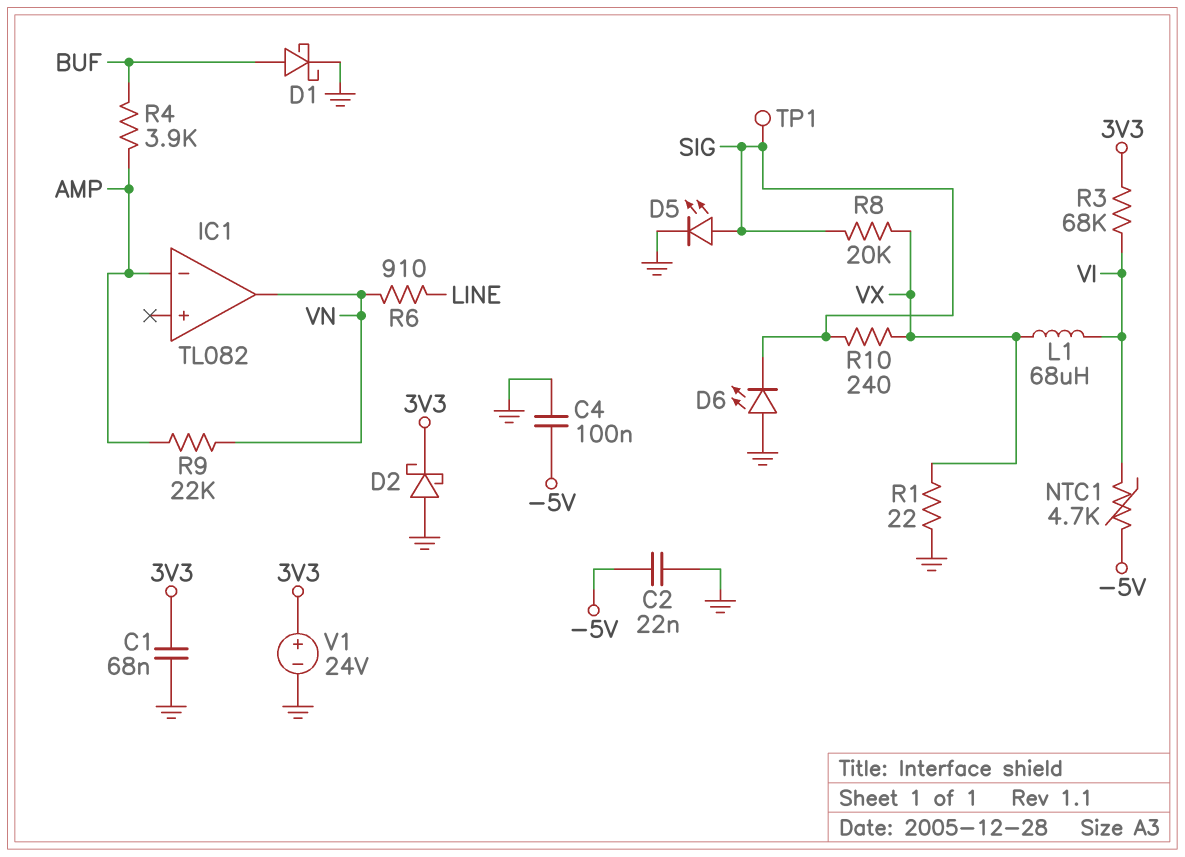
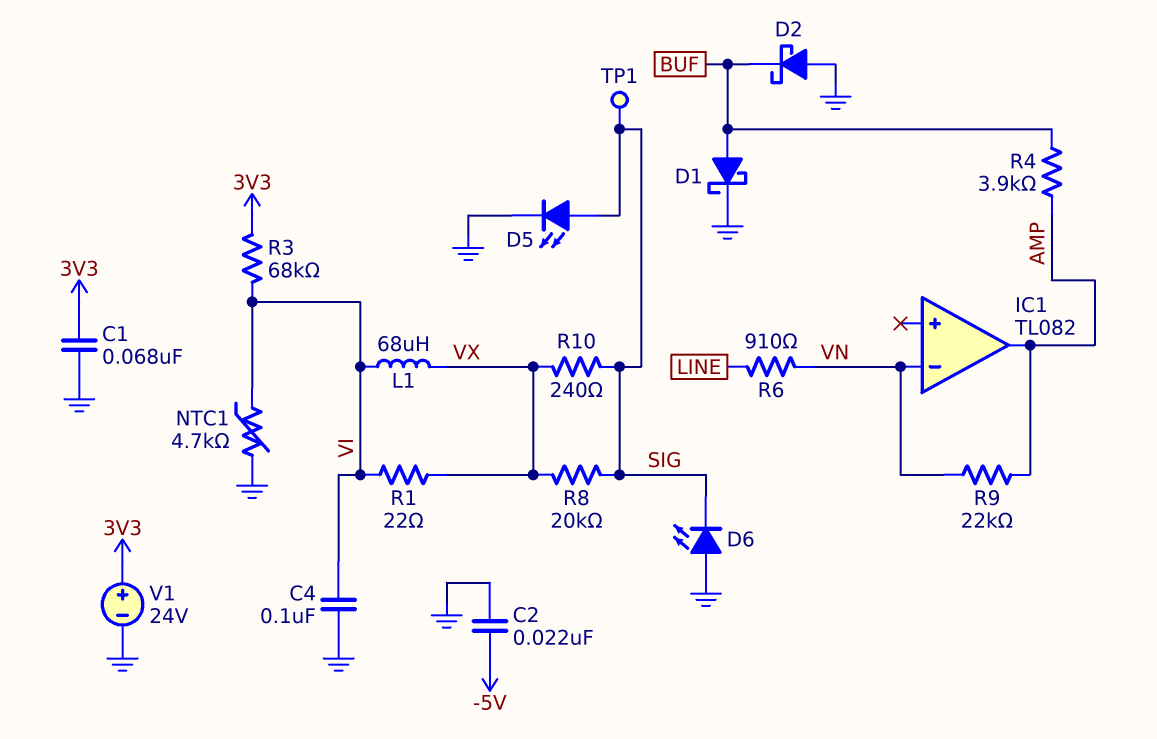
C4: 100nF (-5V, GND) -> 100nF (GND, VI)
D2: schottky (A GND, K 3V3) -> schottky (A GND, K BUF)
IC1 pin in-: AMP -> VN
IC1 pin out: VN -> AMP
NTC1: 4.7k (-5V, VI) -> 4.7k (GND, VI)
R1: 22 (GND, VX) -> 22 (VI, VX)

